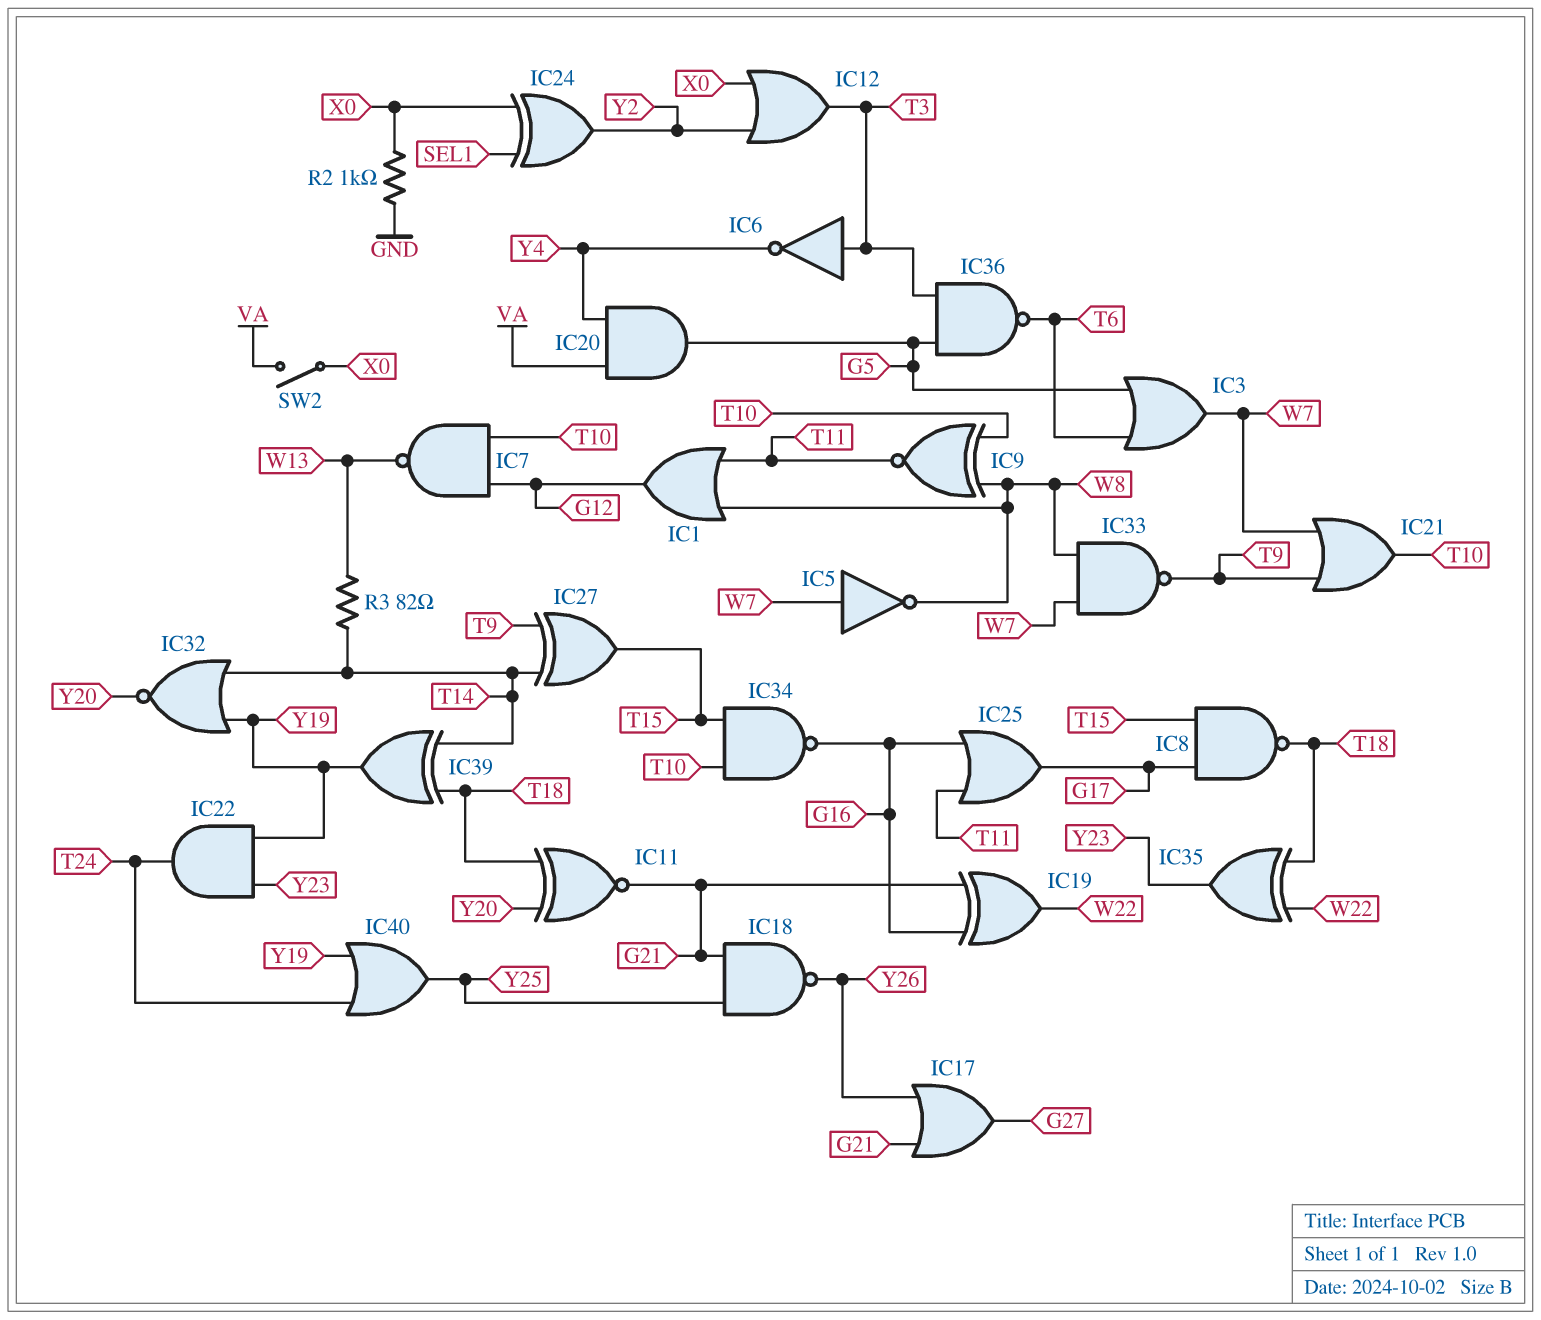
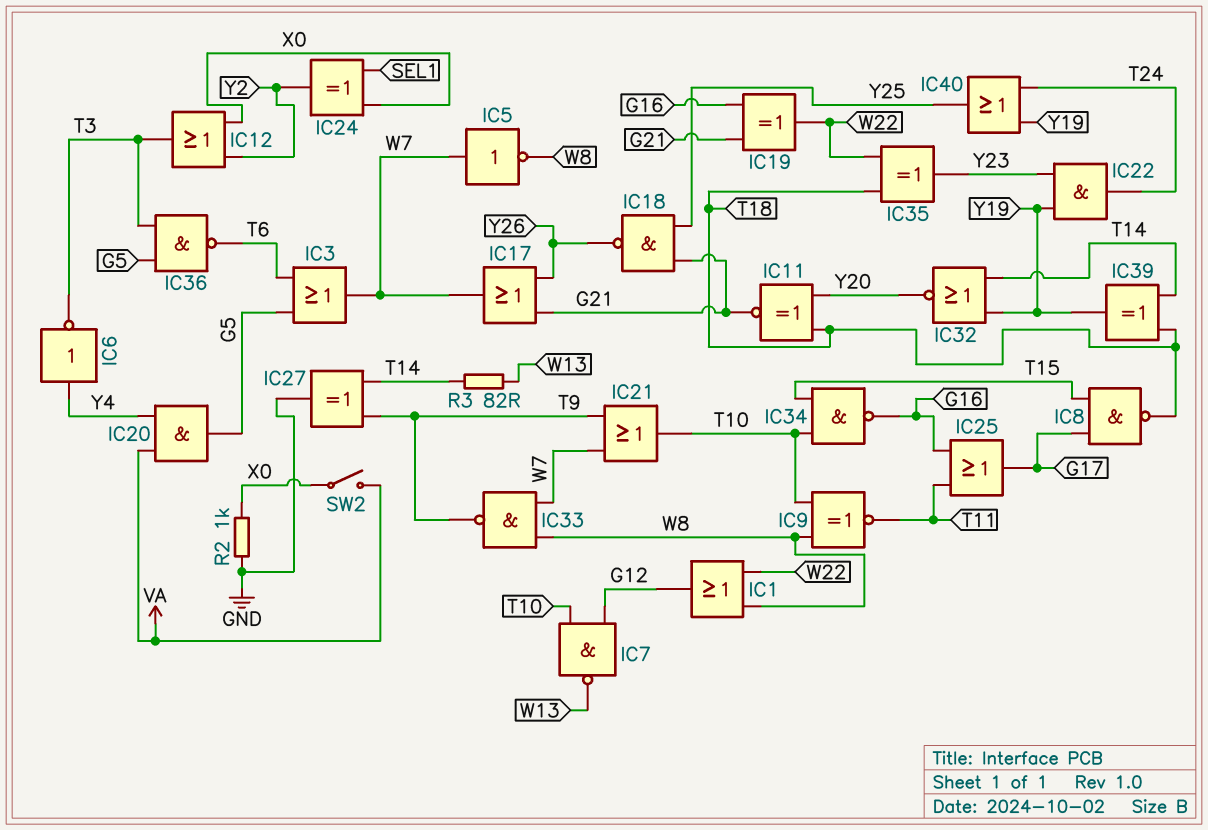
IC1: OR (in T11, in W8, out G12) -> OR (in W8, in W22, out G12)
IC6: NOT (in T3, out Y4) -> NOT (in Y4, out T3)
IC17: OR (in G21, in Y26, out G27) -> OR (in G21, in Y26, out W7)
IC27: XOR (in T9, in T14, out T15) -> XOR (in T9, in T14, out GND)

